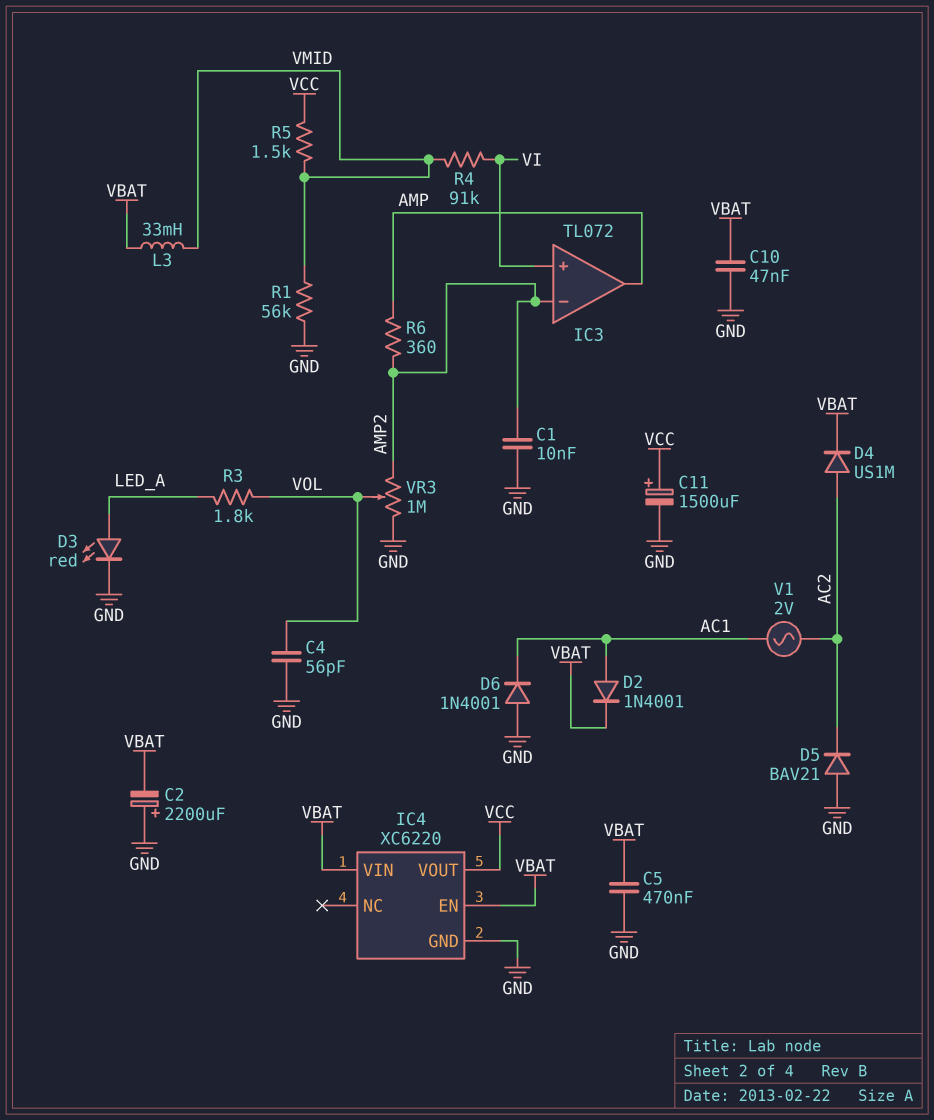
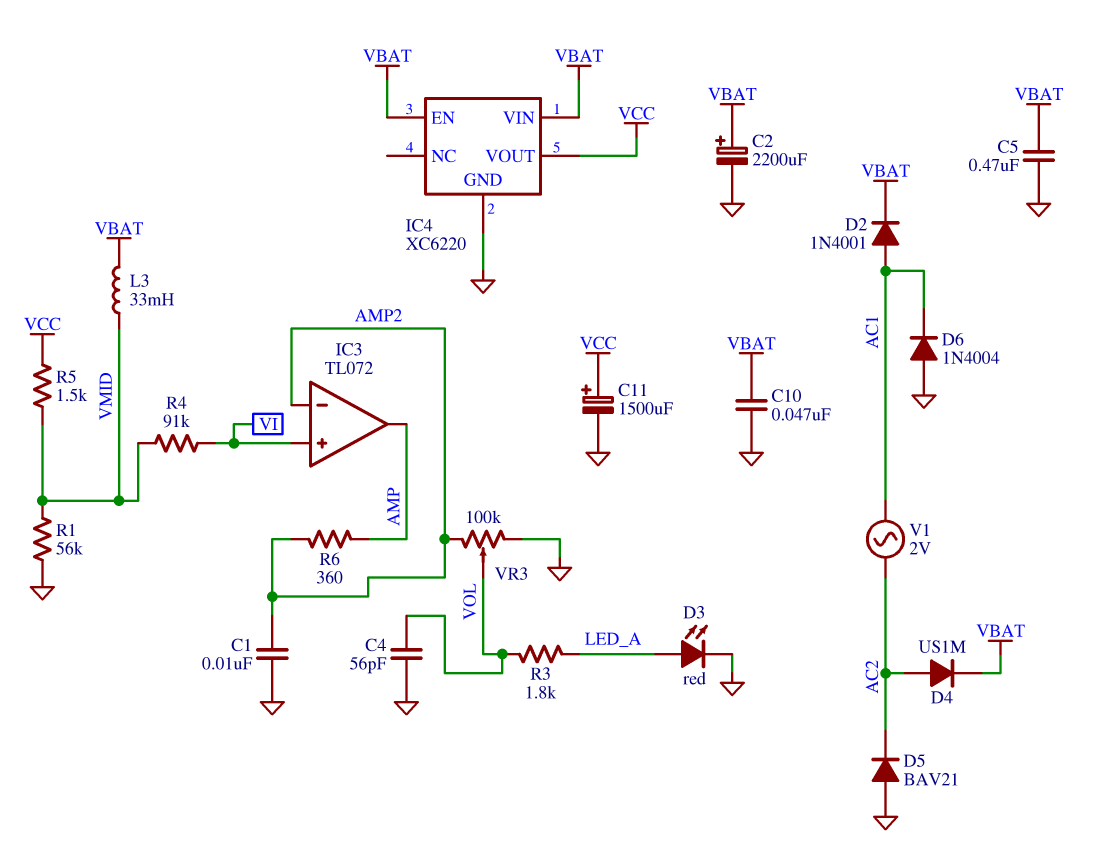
C2: 2200uF (plus GND, minus VBAT) -> 2200uF (plus VBAT, minus GND)
D6: diode 1N4001 (A GND, K AC1) -> diode 1N4004 (A GND, K AC1)
VR3: 1M (AMP2, GND, wiper VOL) -> 100k (AMP2, GND, wiper VOL)

